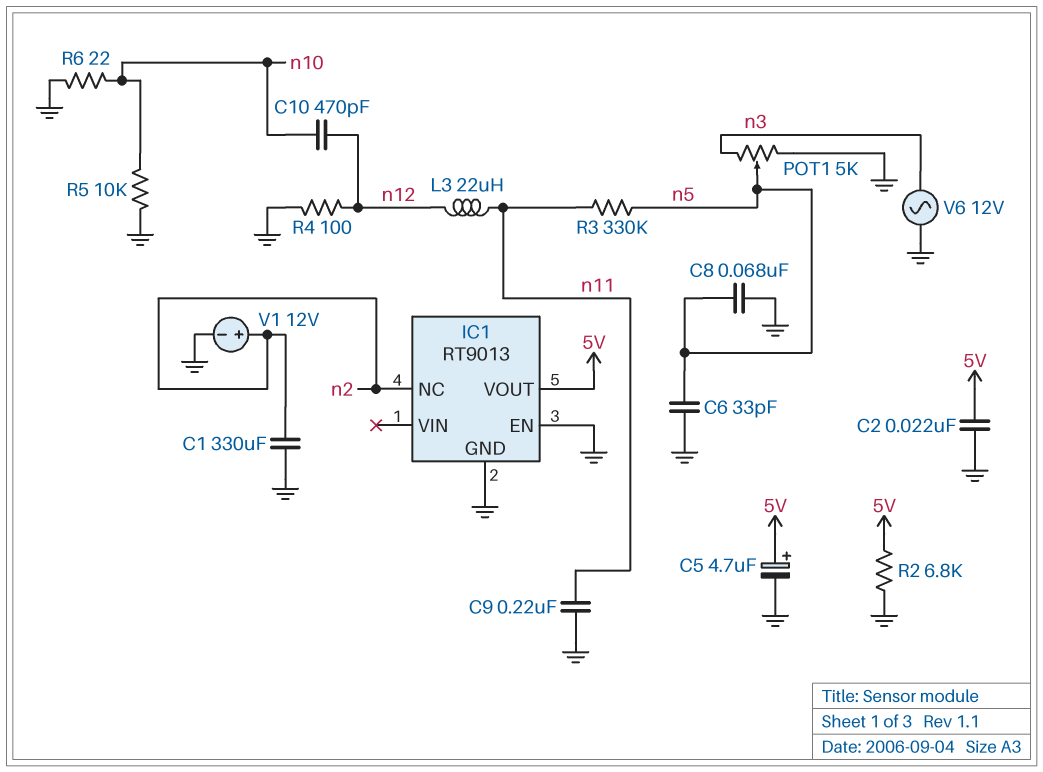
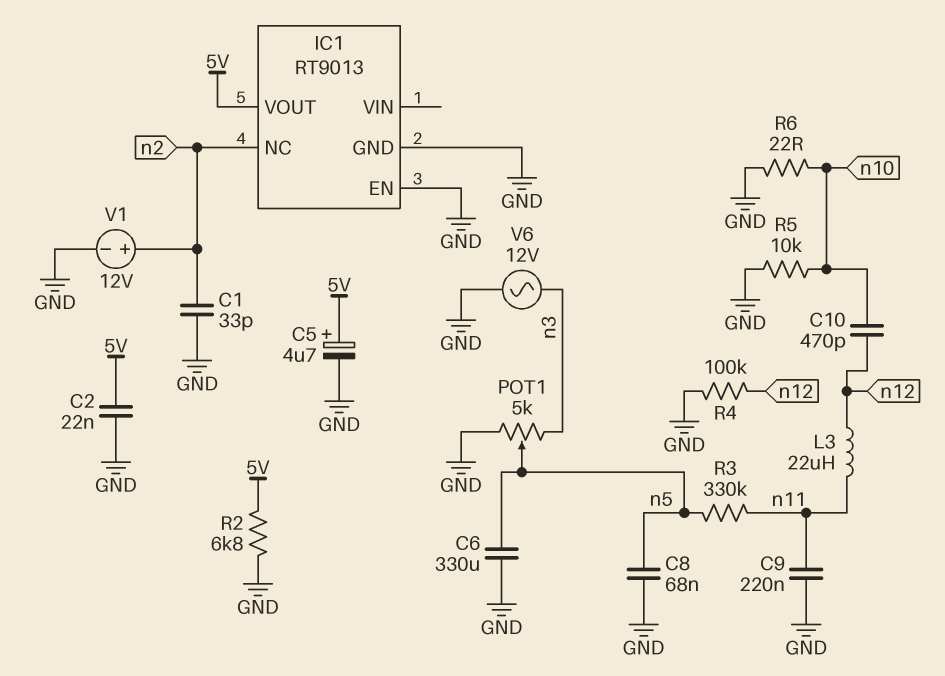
C1: 330uF (GND, n2) -> 33pF (GND, n2)
C6: 33pF (GND, n5) -> 330uF (GND, n5)
R4: 100 (GND, n12) -> 100k (GND, n12)

